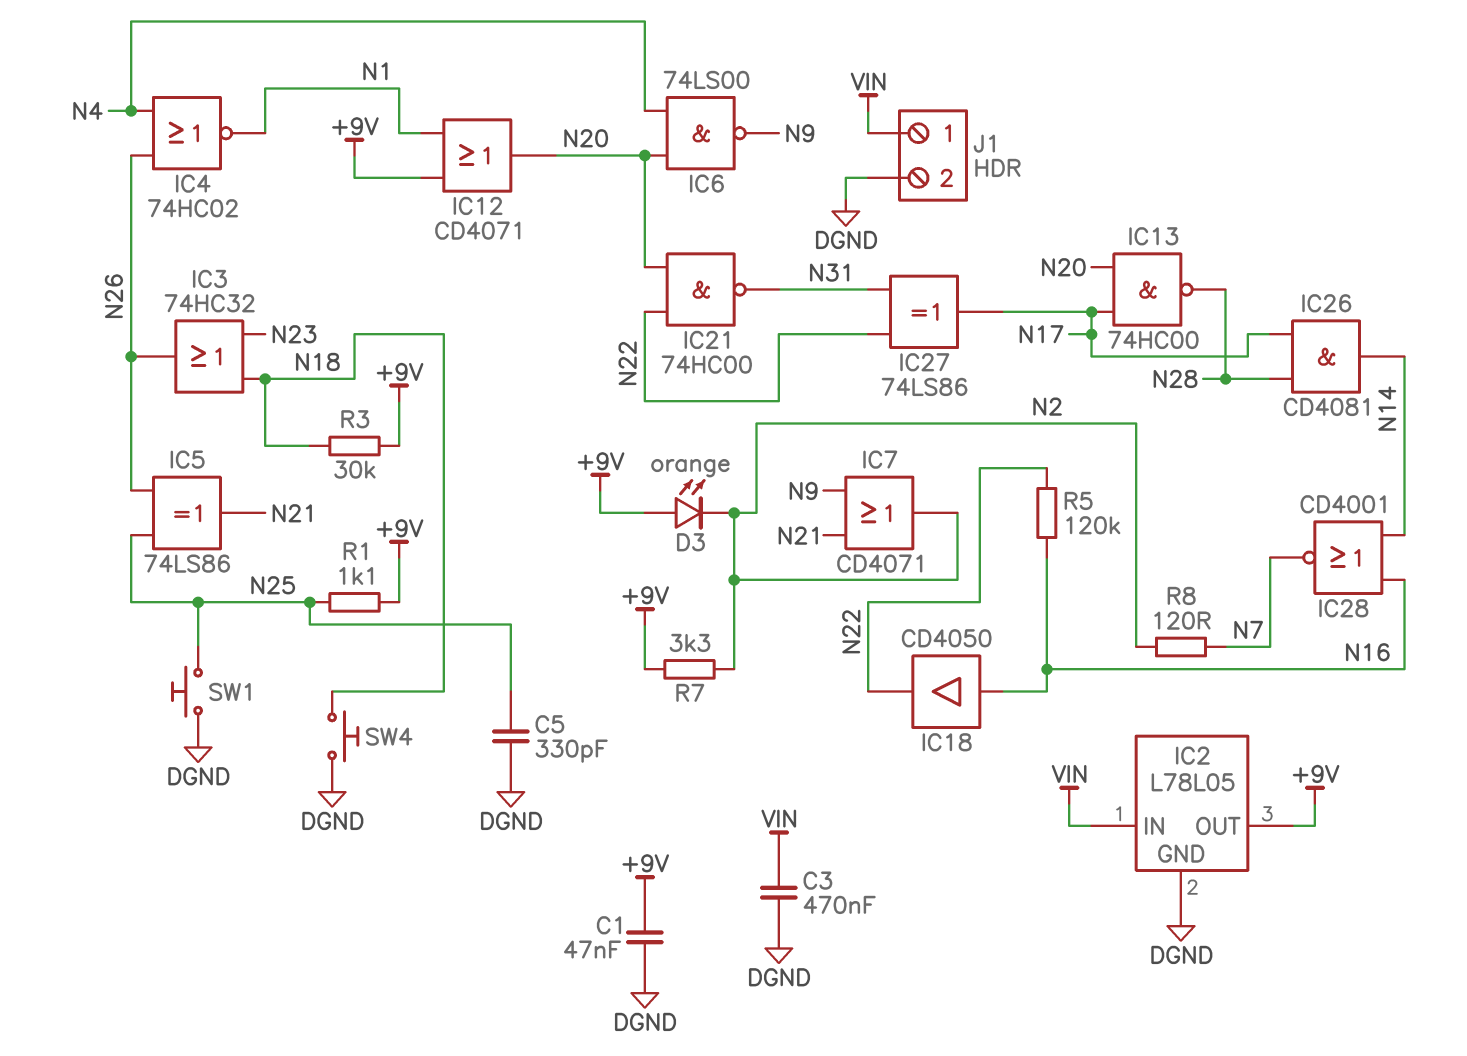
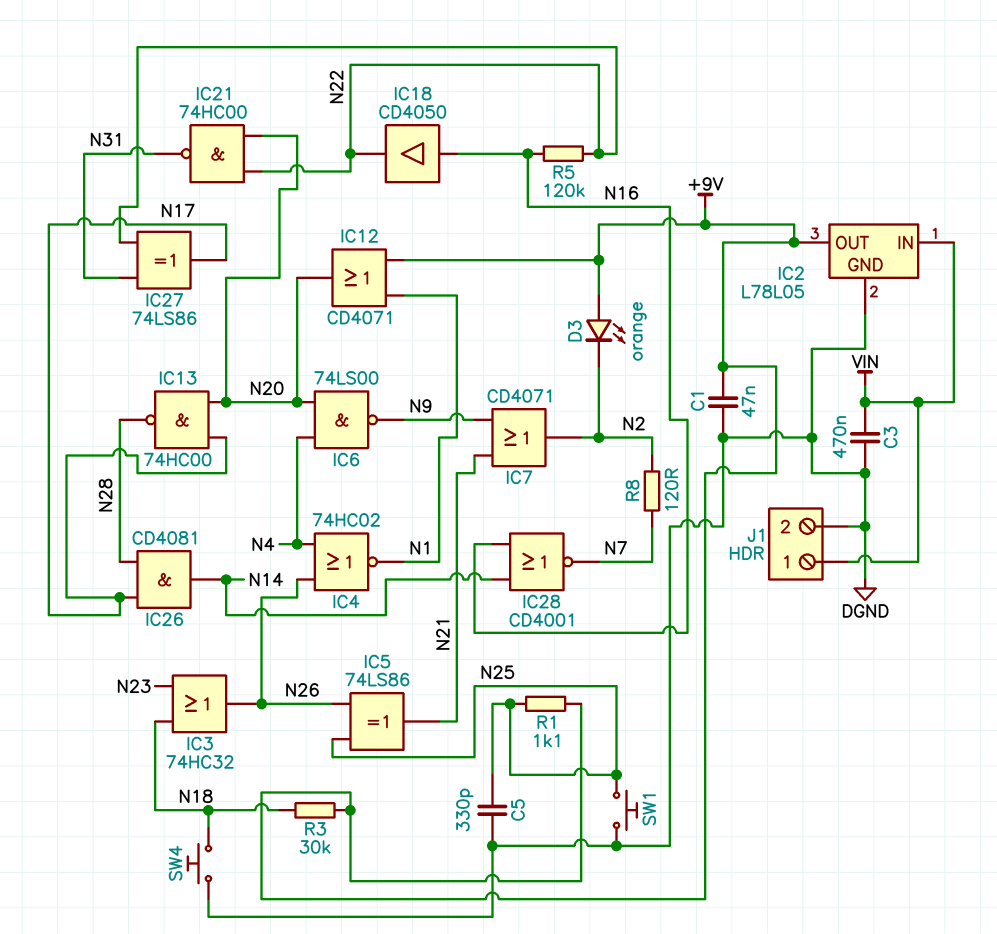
R7: 3.3k (+9V, N2) -> none

